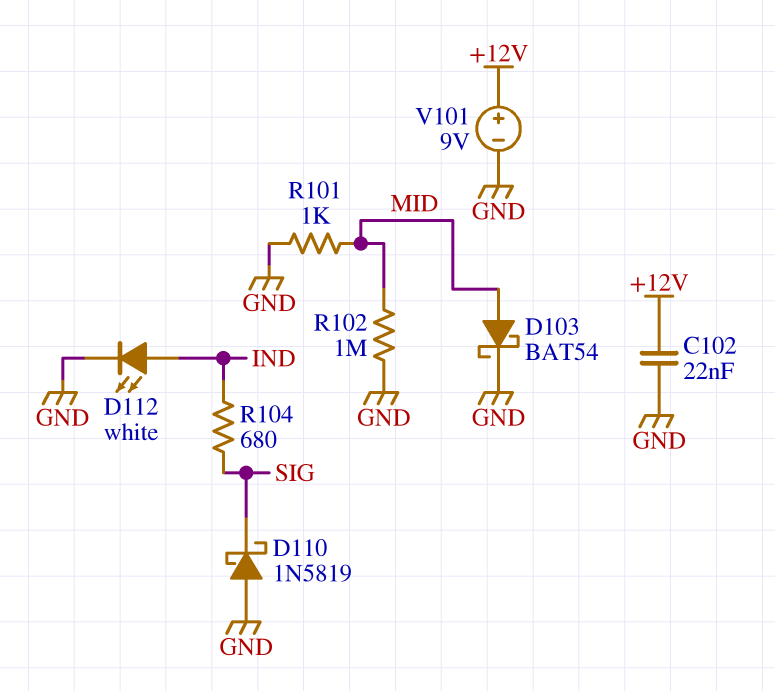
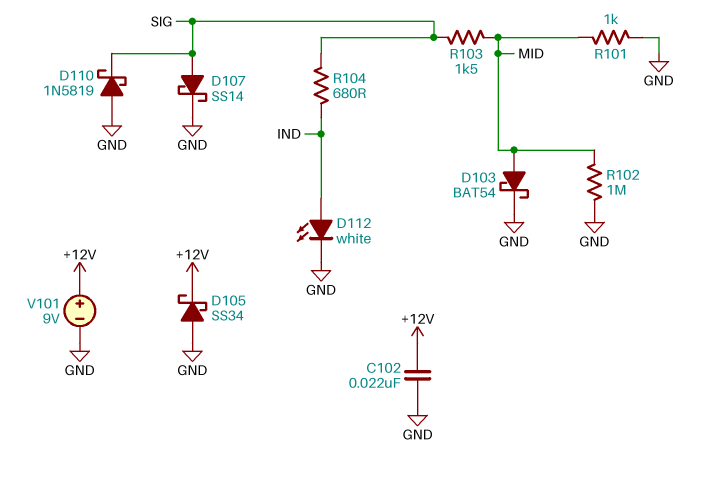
D105: none -> schottky SS34 (A GND, K +12V)
D107: none -> schottky SS14 (A SIG, K GND)
R103: none -> 1.5k (MID, SIG)

